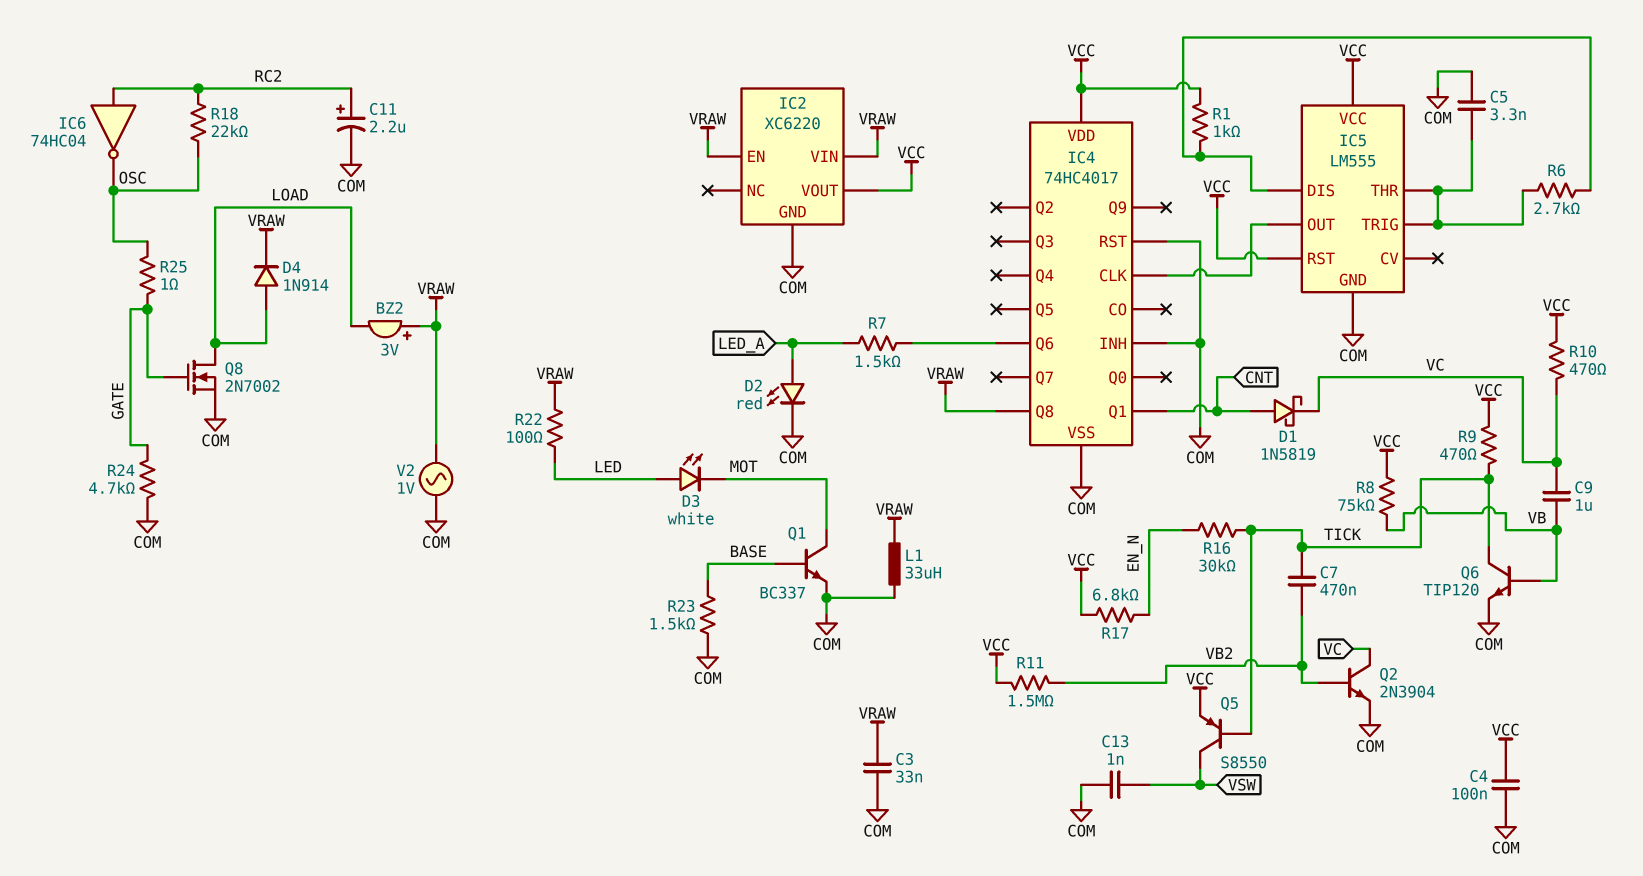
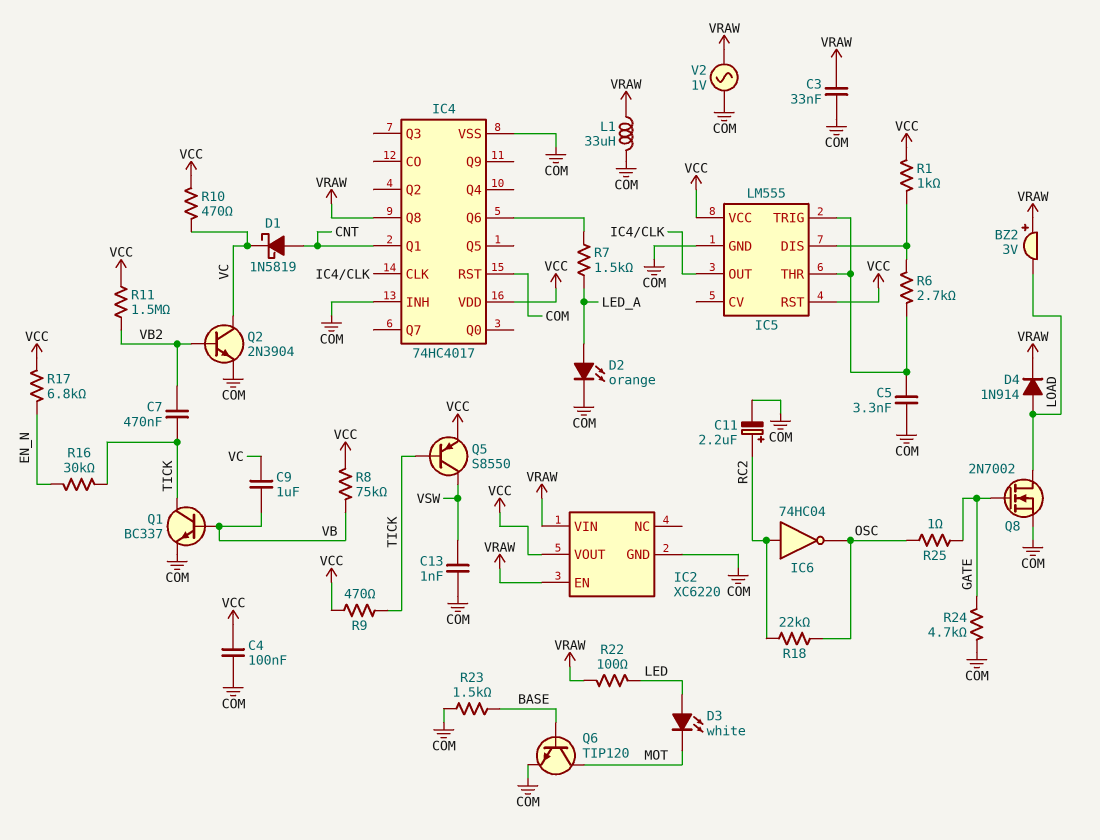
D2: LED red (A LED_A, K COM) -> LED orange (A LED_A, K COM)
Q1: NPN BC337 (B BASE, C MOT, E COM) -> NPN BC337 (B VB, C TICK, E COM)
Q6: NPN TIP120 (B VB, C TICK, E COM) -> NPN TIP120 (B BASE, C MOT, E COM)

